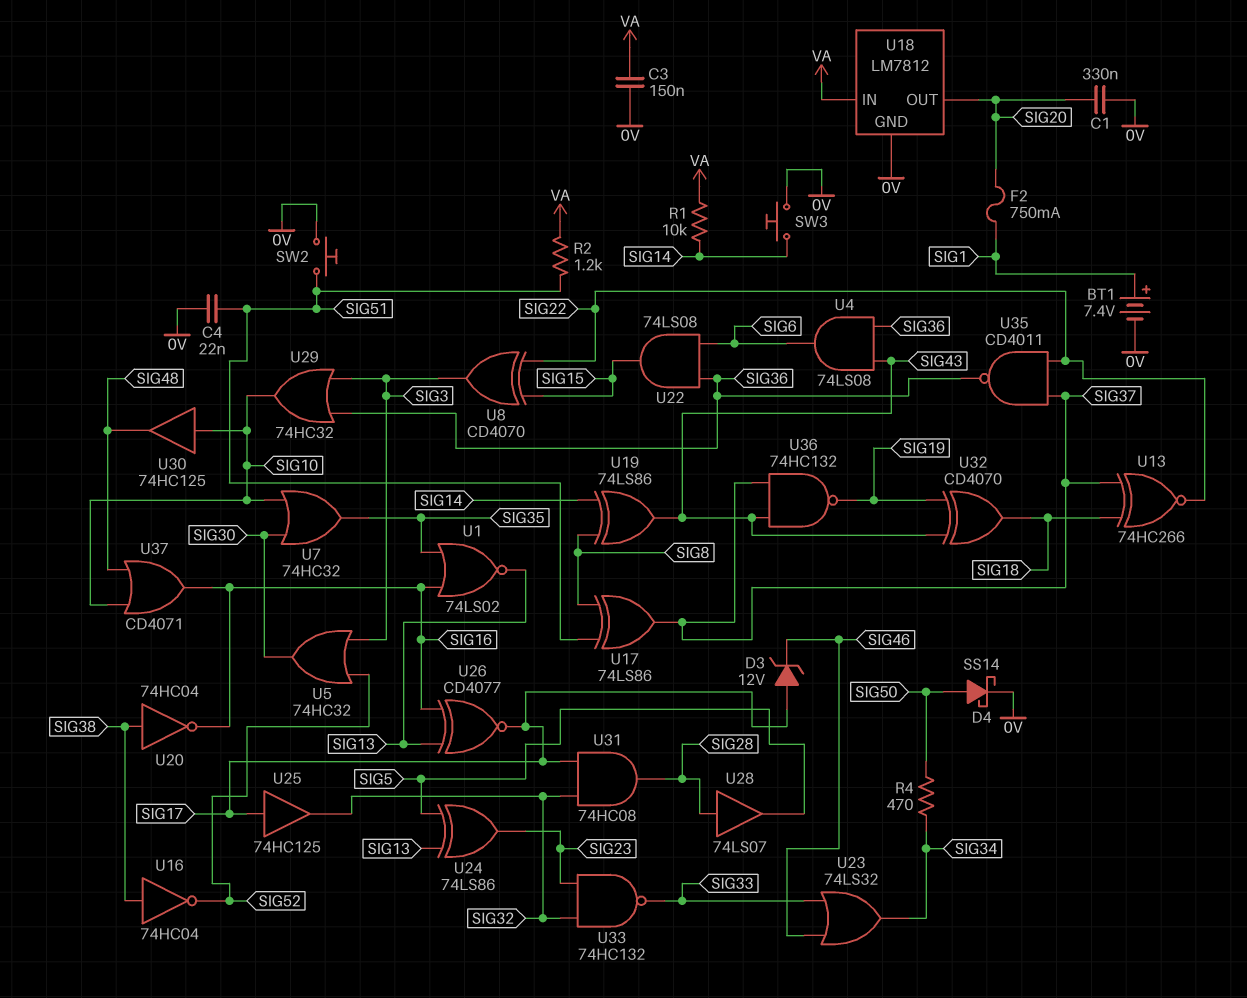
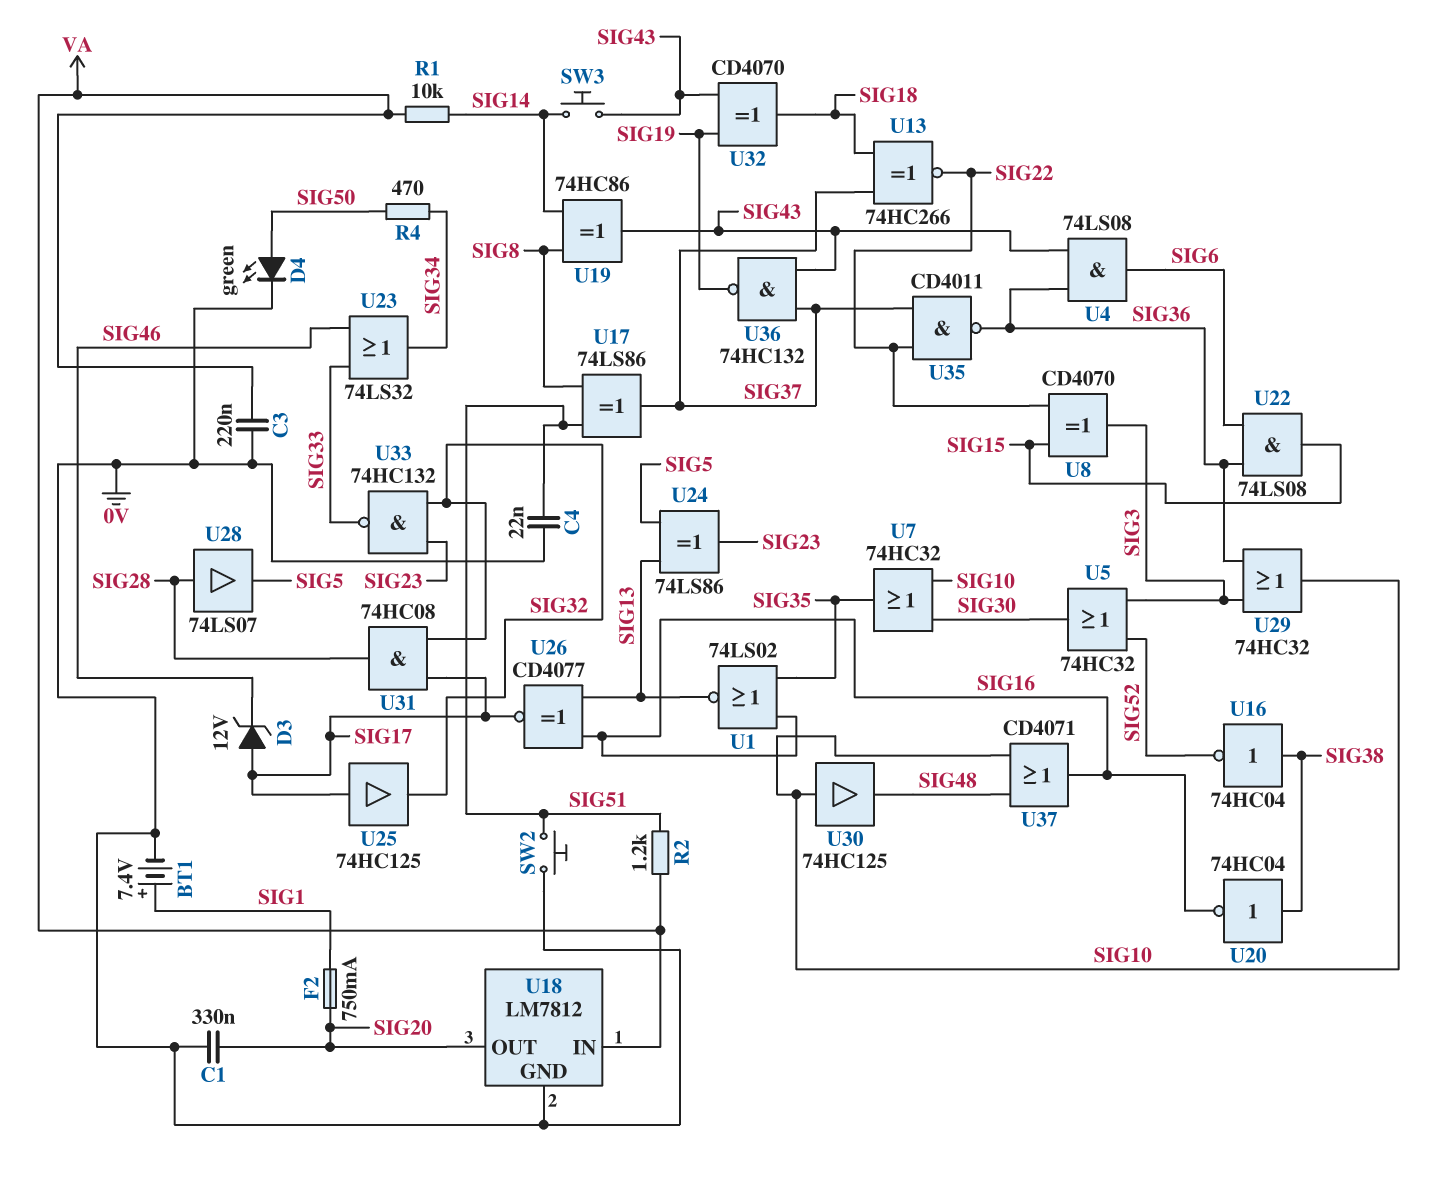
C3: 150nF (0V, VA) -> 220nF (0V, VA)
D4: schottky SS14 (A SIG50, K 0V) -> LED green (A SIG50, K 0V)
SW3: button (0V, SIG14) -> button (SIG14, SIG43)
U19: XOR 74LS86 (in SIG8, in SIG14, out SIG43) -> XOR 74HC86 (in SIG8, in SIG14, out SIG43)

